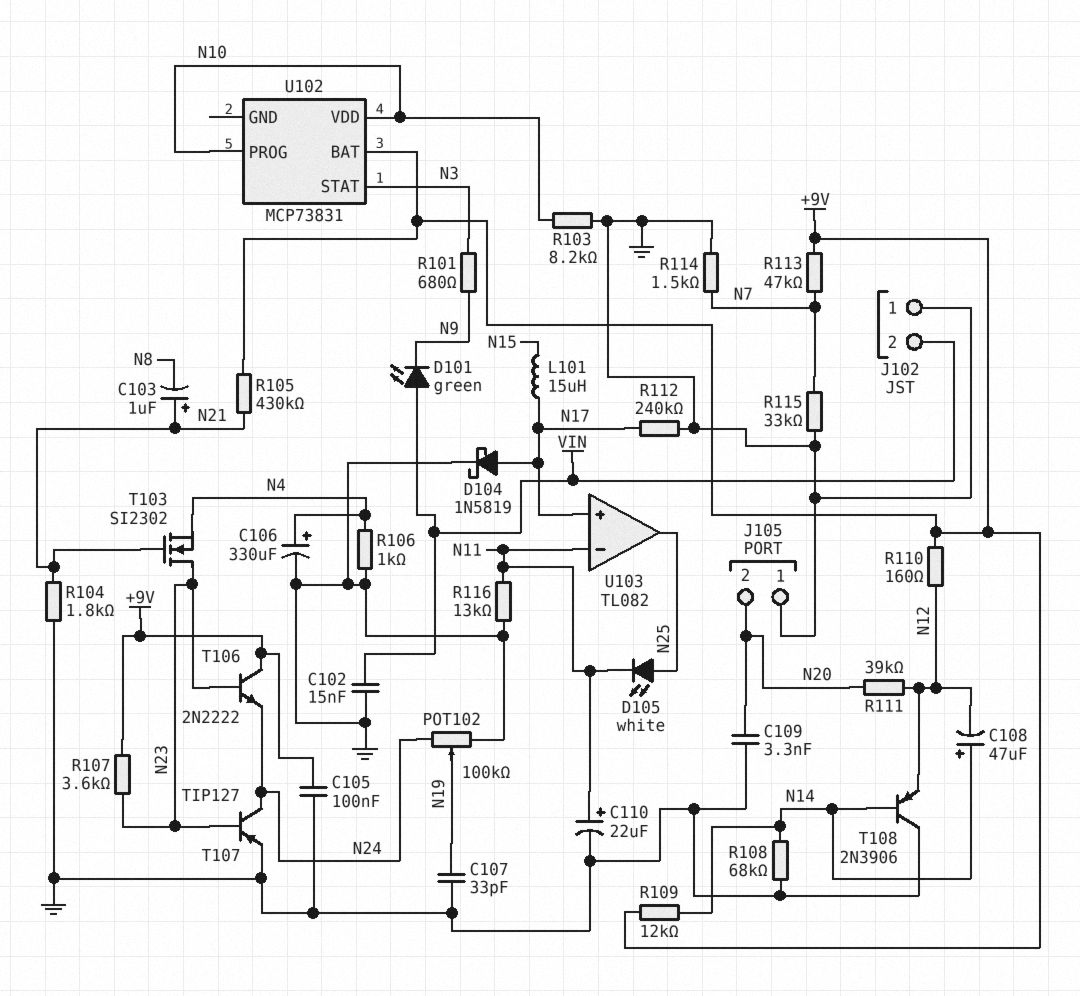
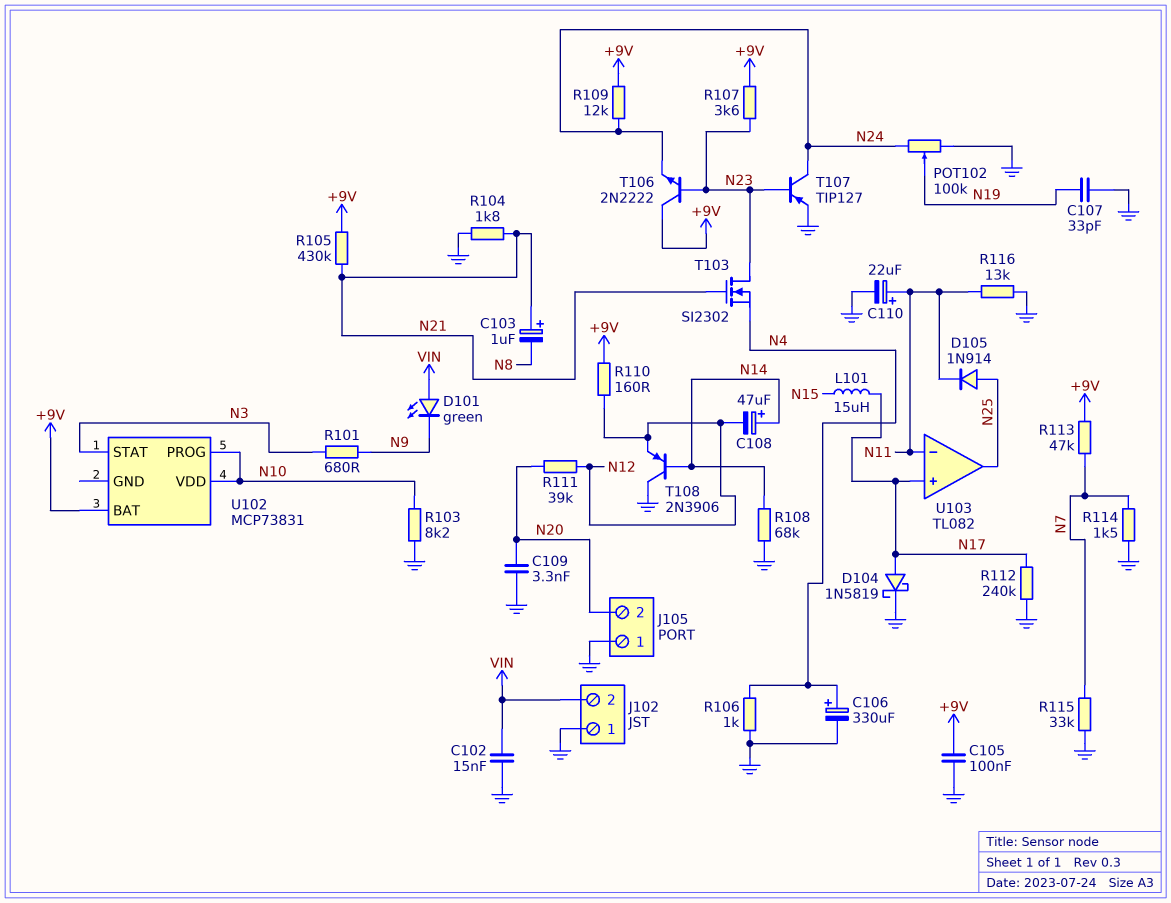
D105: LED white (A N25, K N11) -> diode 1N914 (A N25, K N11)
R109: 12k (+9V, N14) -> 12k (+9V, N24)

